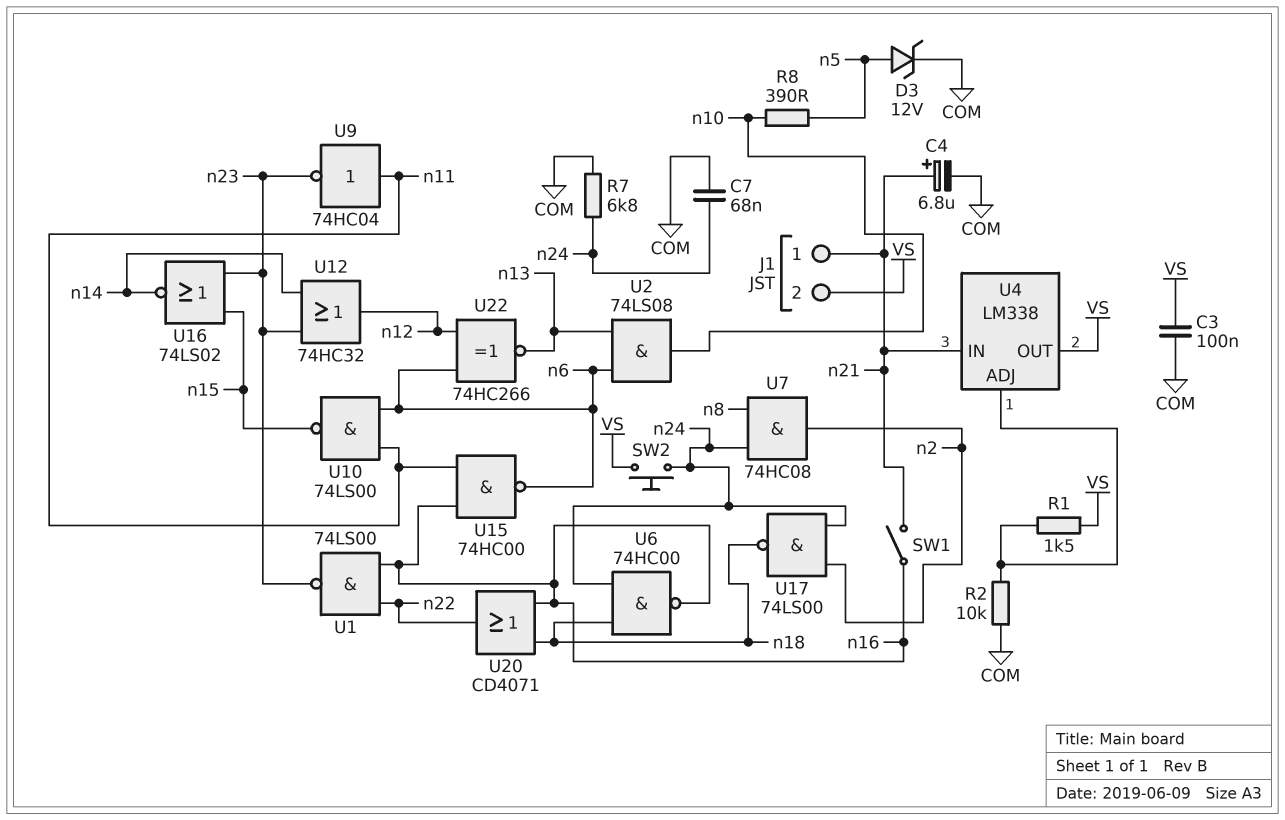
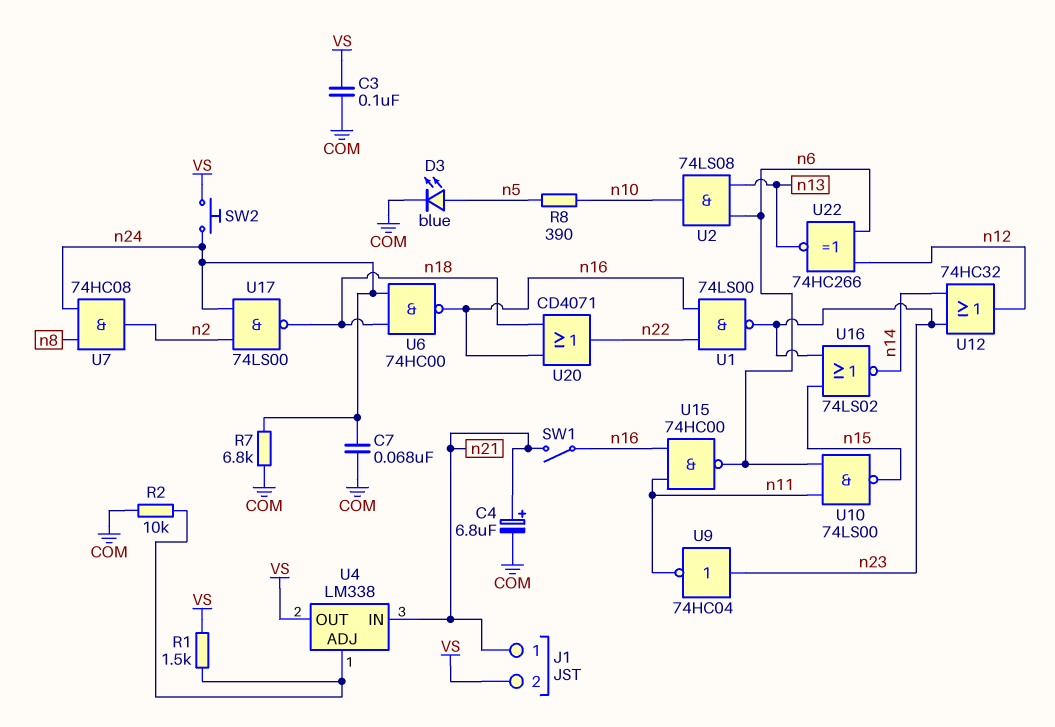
D3: zener 12V (A n5, K COM) -> LED blue (A n5, K COM)
U9: NOT 74HC04 (in n11, out n23) -> NOT 74HC04 (in n23, out n11)

